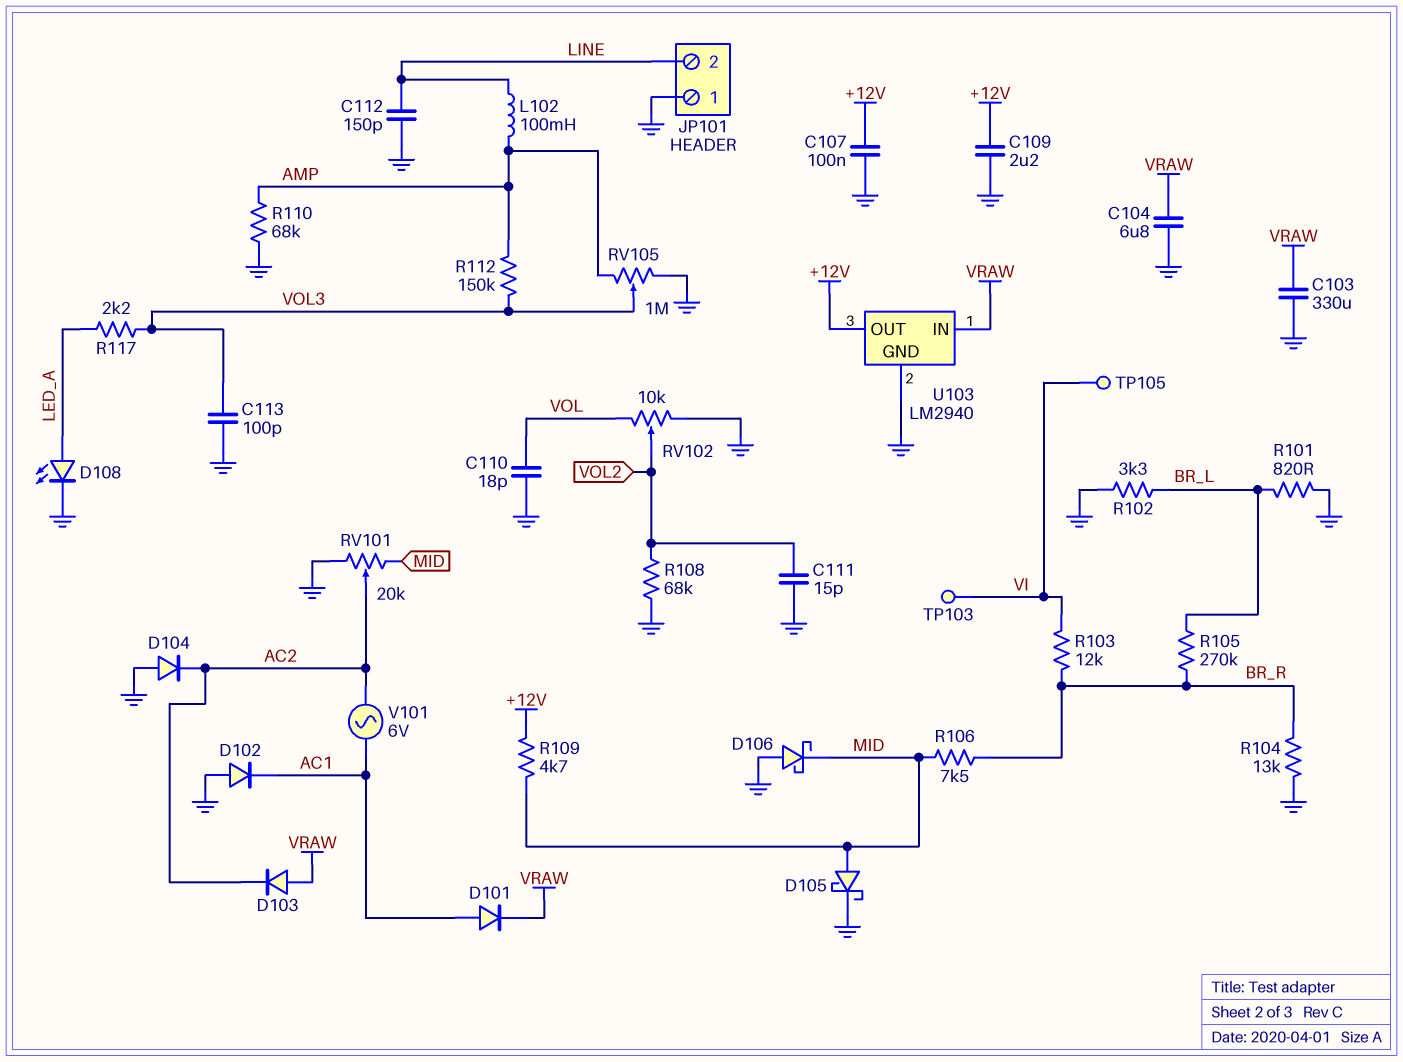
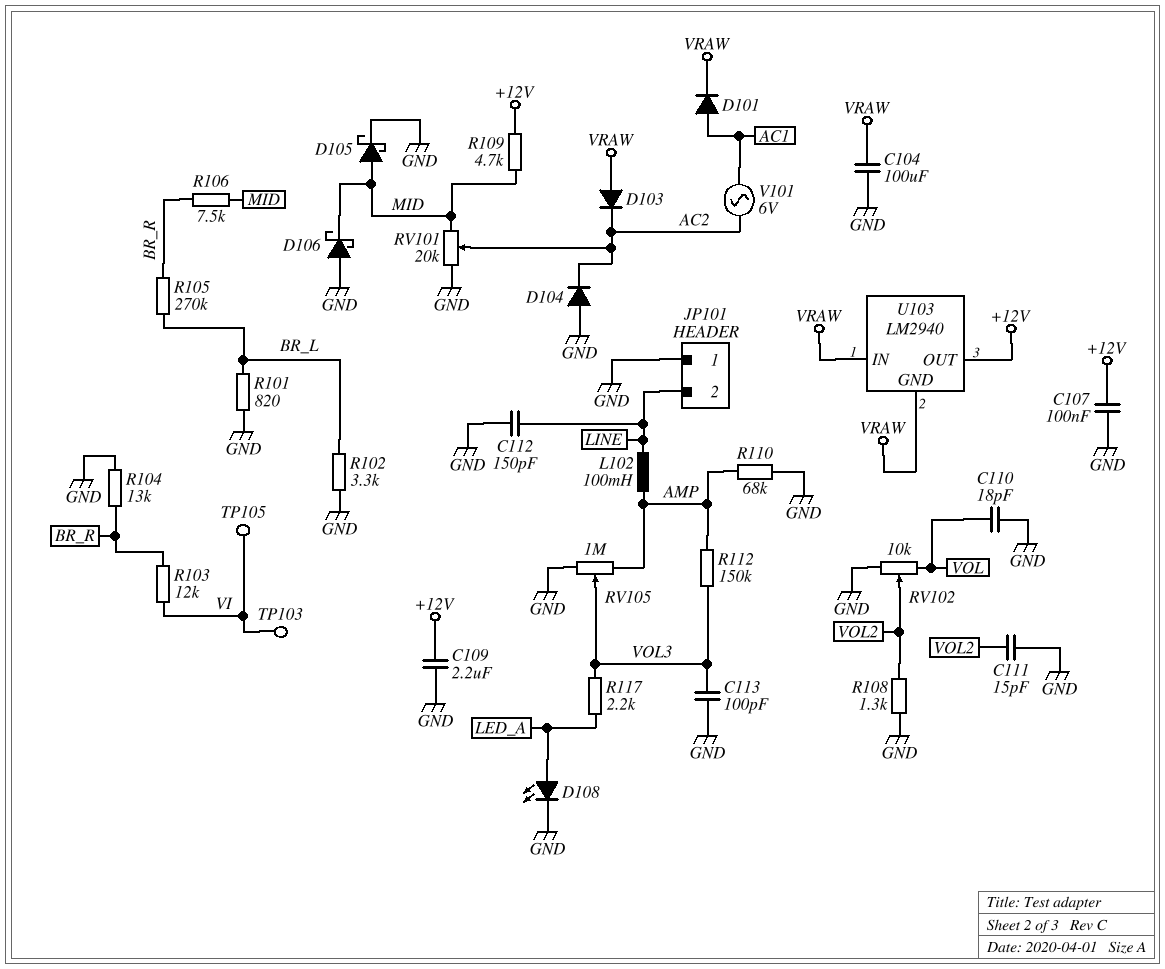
C103: 330uF (GND, VRAW) -> none
C104: 6.8uF (GND, VRAW) -> 100uF (GND, VRAW)
D102: diode (A GND, K AC1) -> none
R108: 68k (GND, VOL2) -> 1.3k (GND, VOL2)
U103 pin GND: GND -> VRAW

